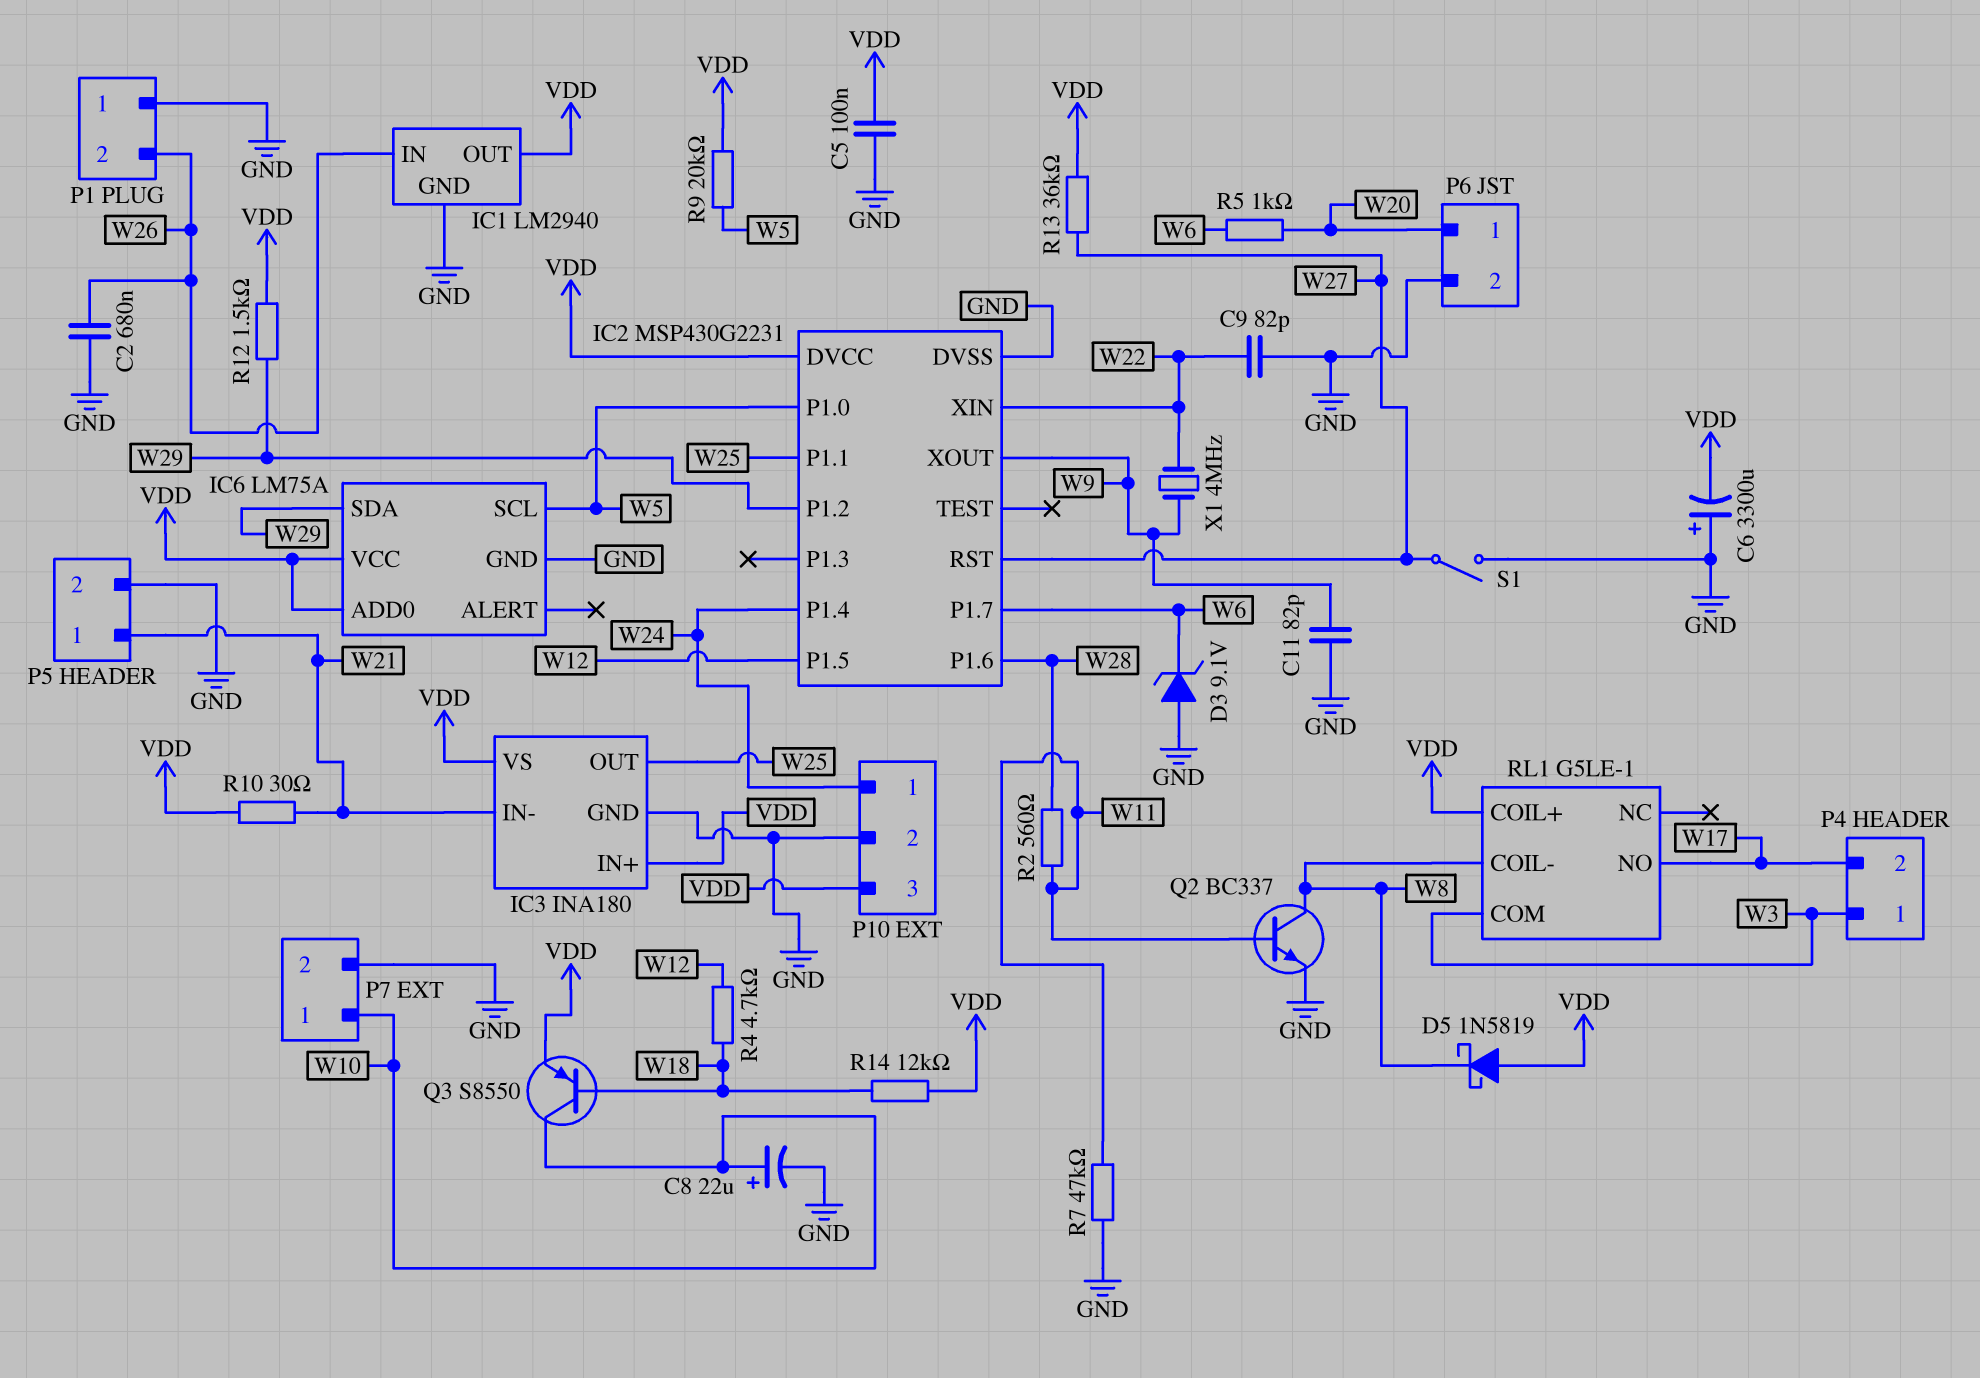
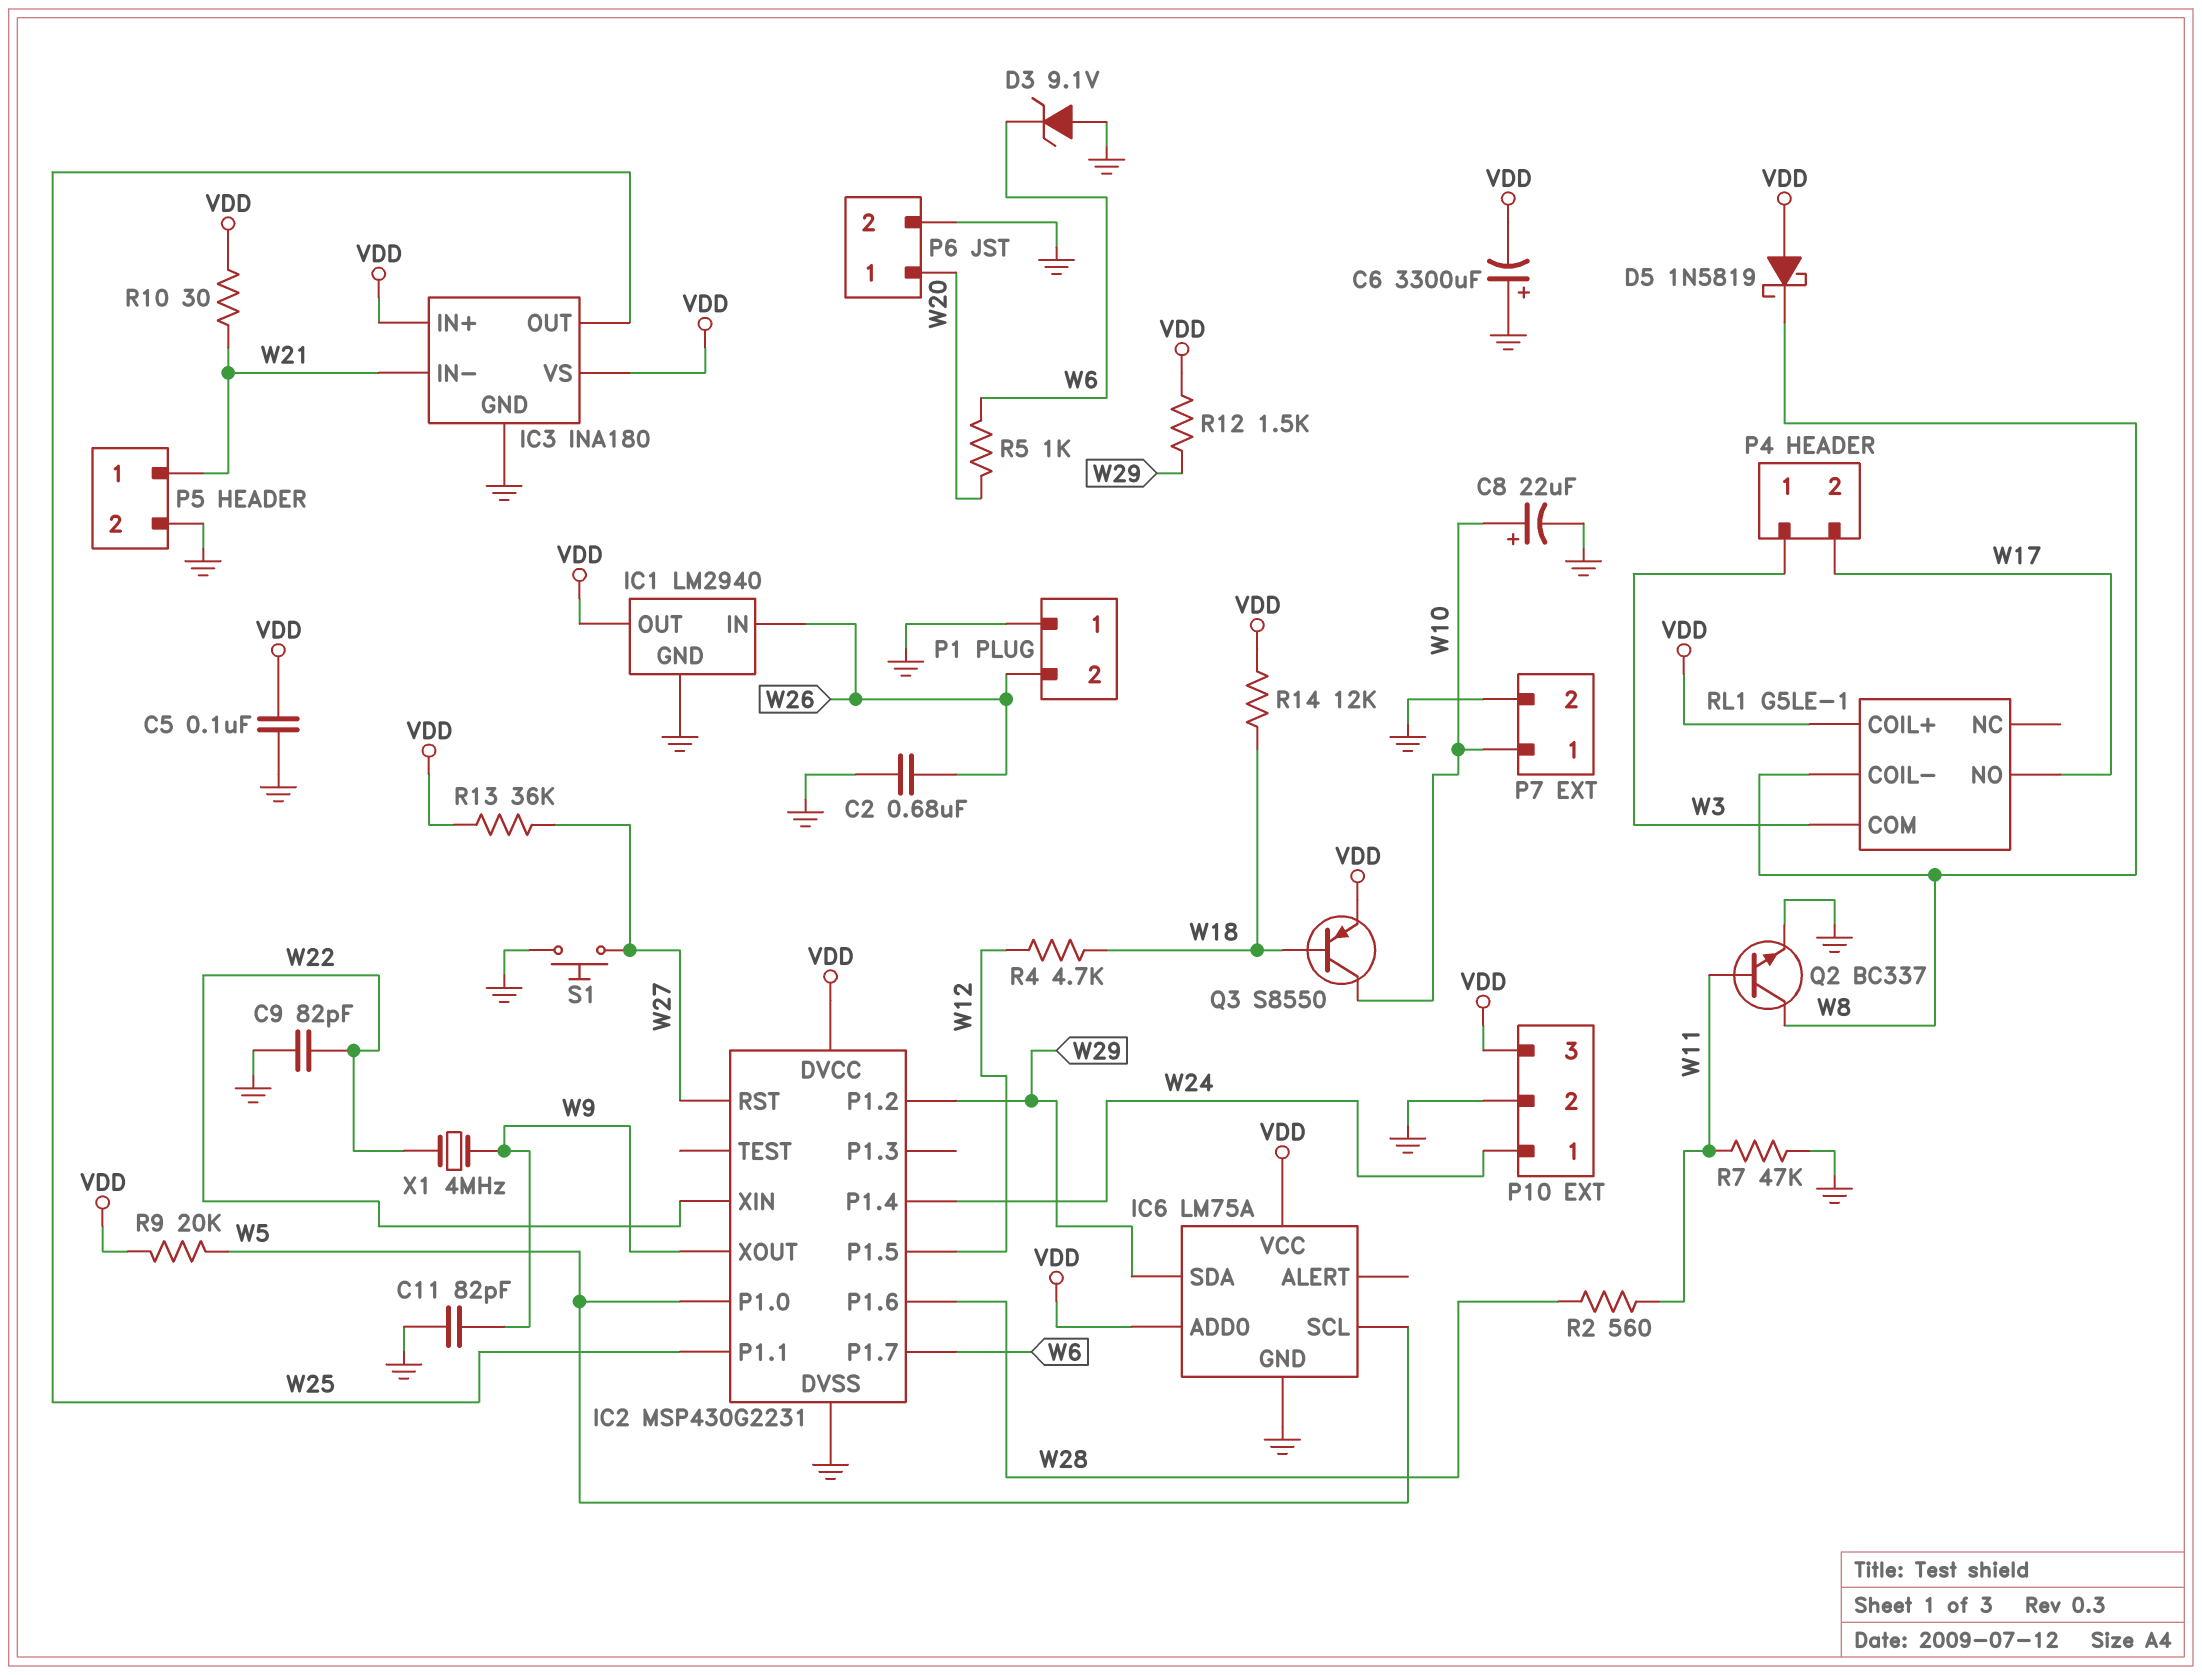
S1: switch (GND, W27) -> button (GND, W27)

